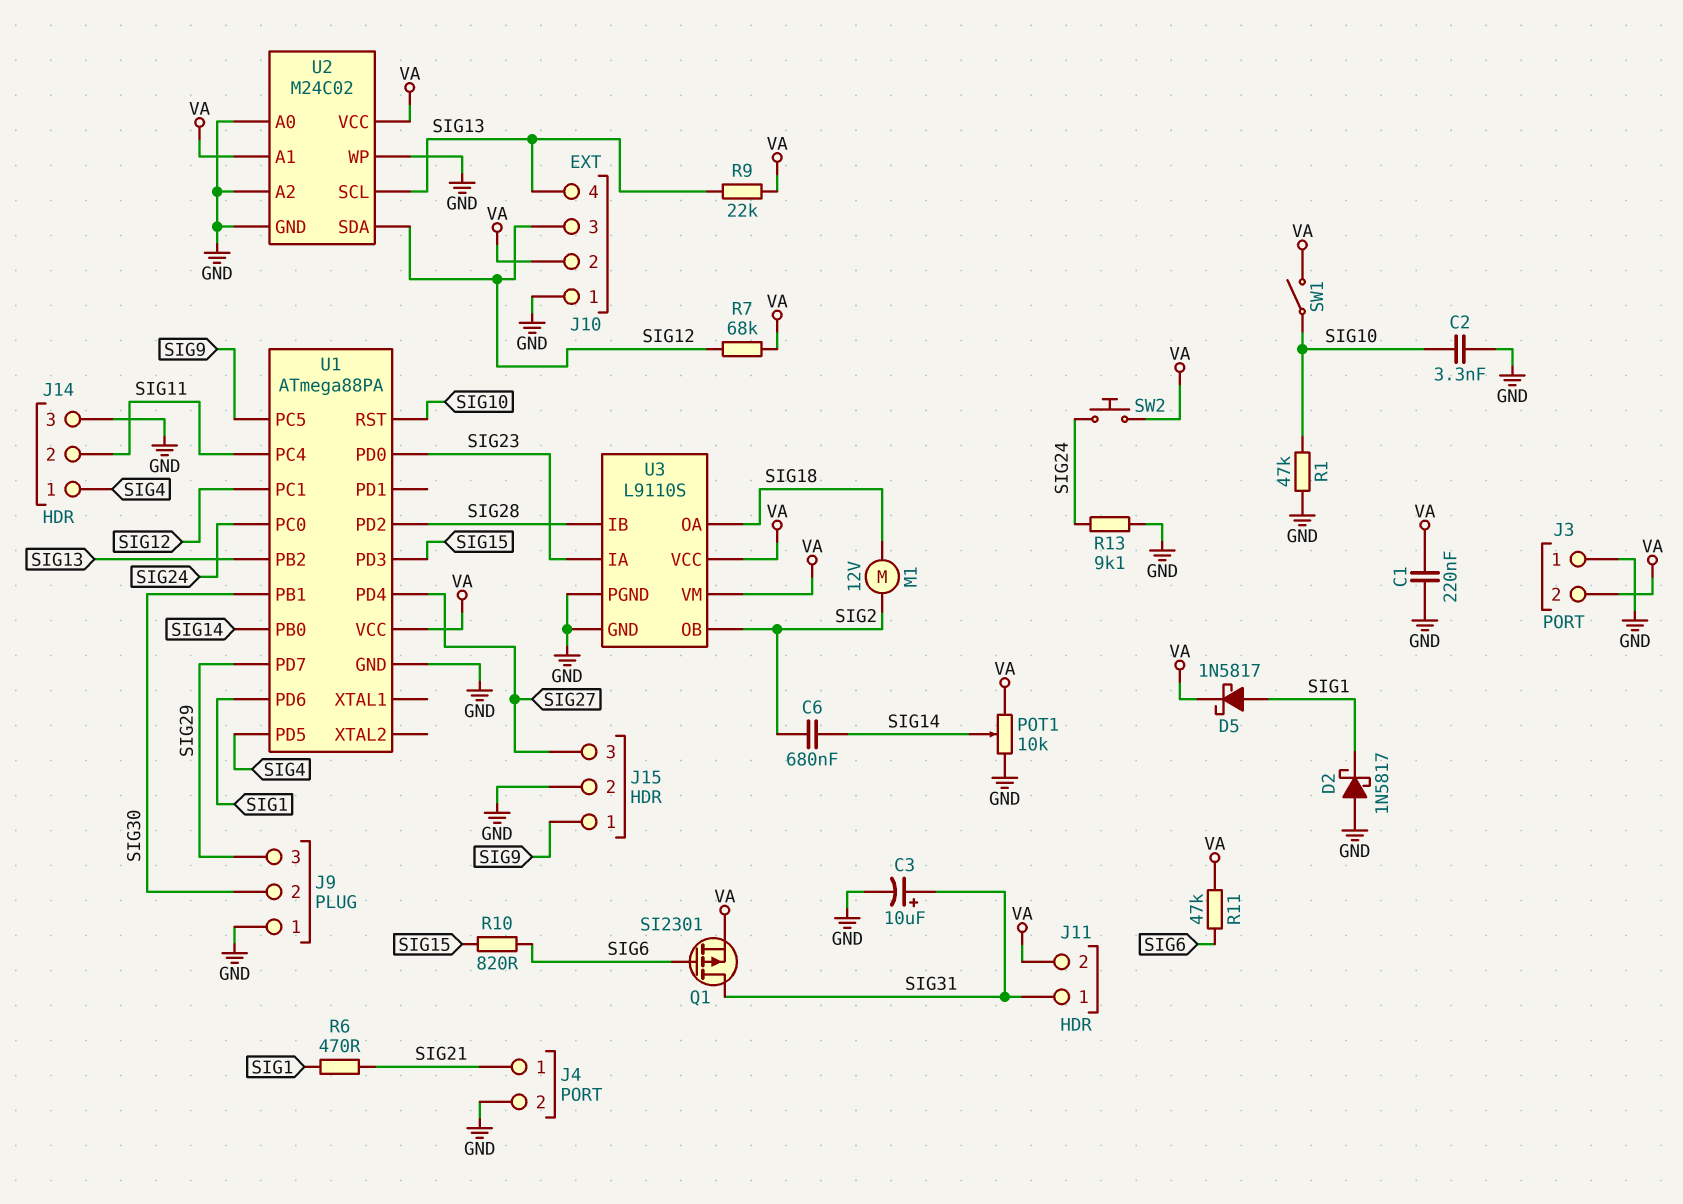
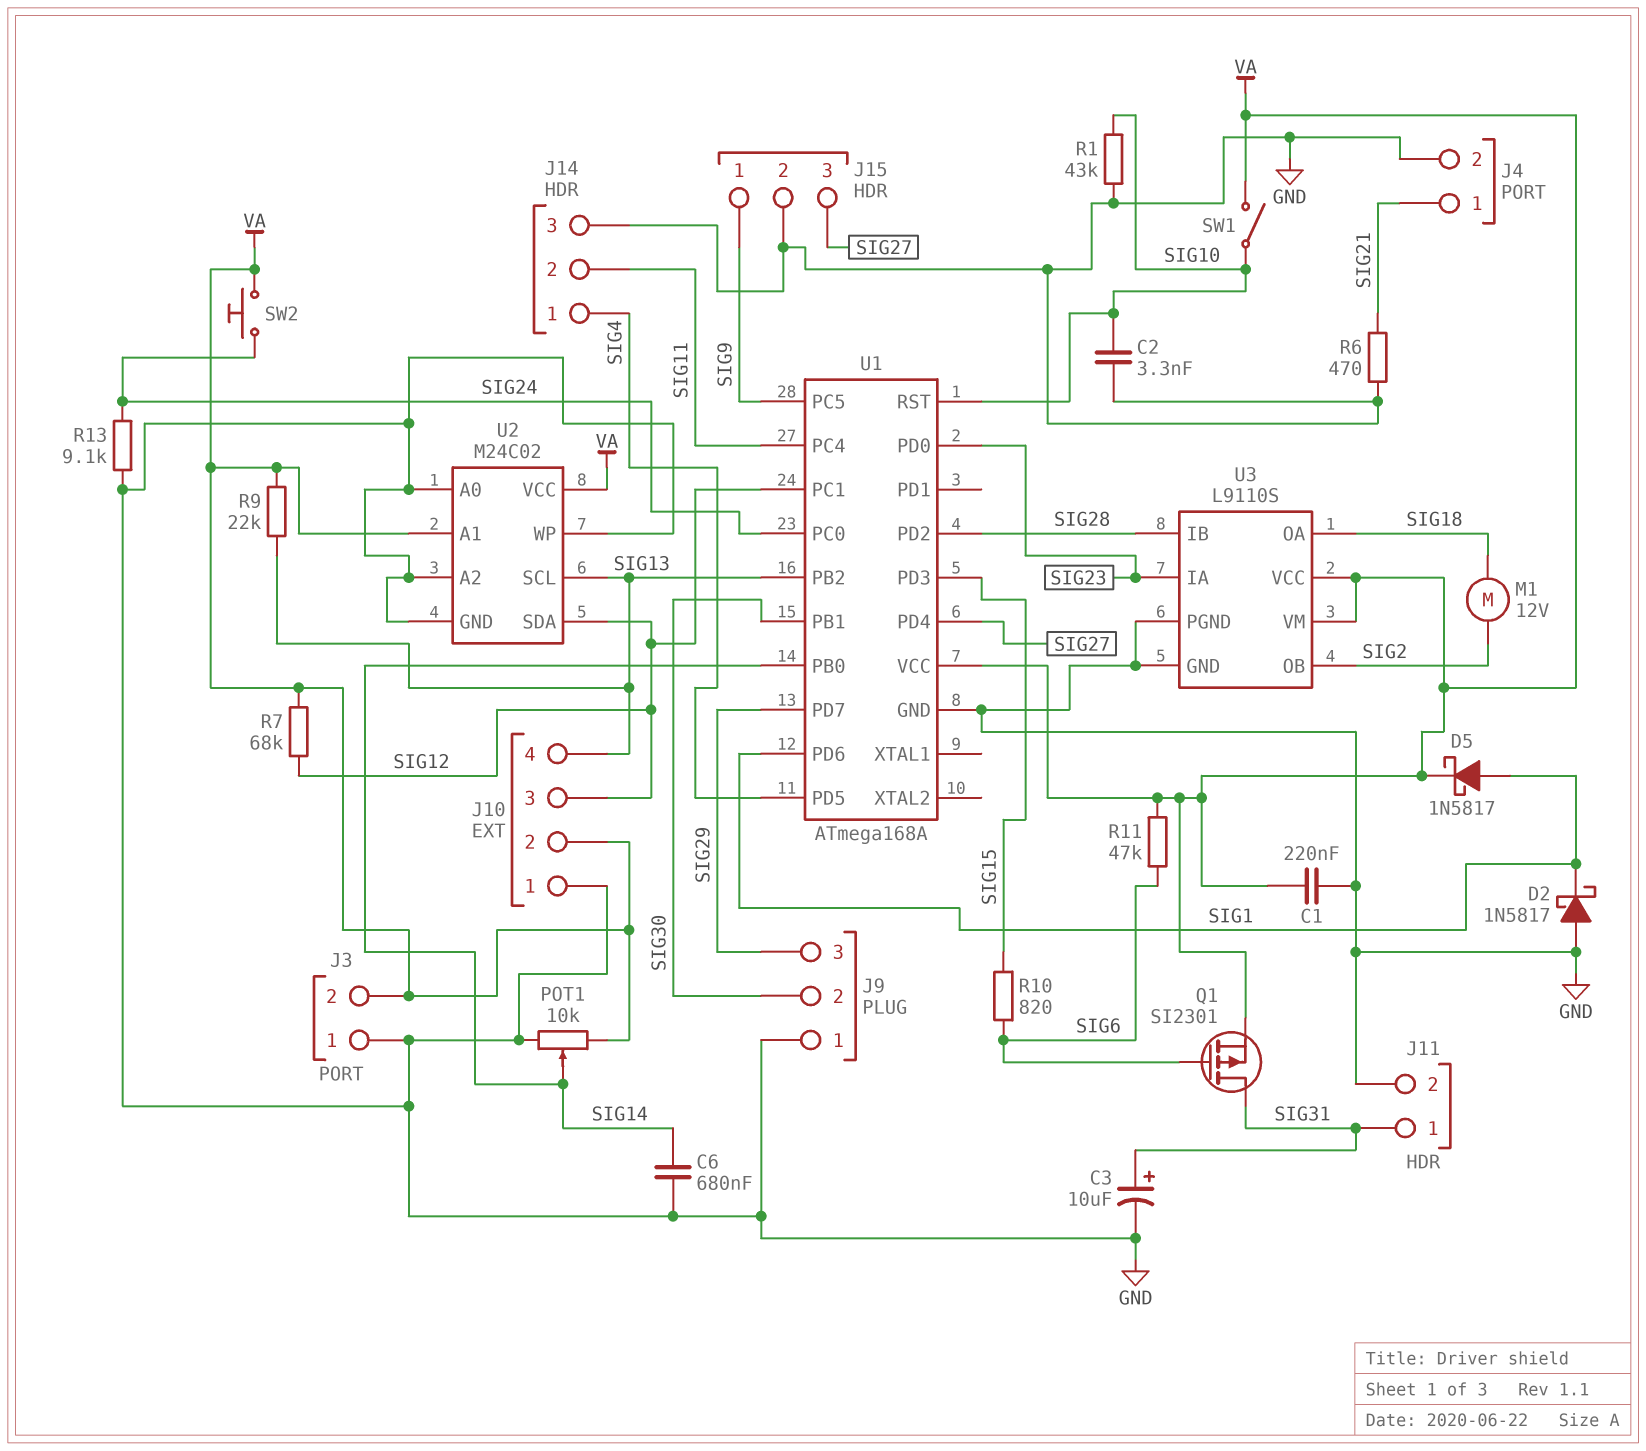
C6: 680nF (SIG2, SIG14) -> 680nF (GND, SIG14)
J11 pin 2: VA -> GND
R1: 47k (GND, SIG10) -> 43k (GND, SIG10)
R6: 470 (SIG1, SIG21) -> 470 (GND, SIG21)
U1: ATmega88PA -> ATmega168A

